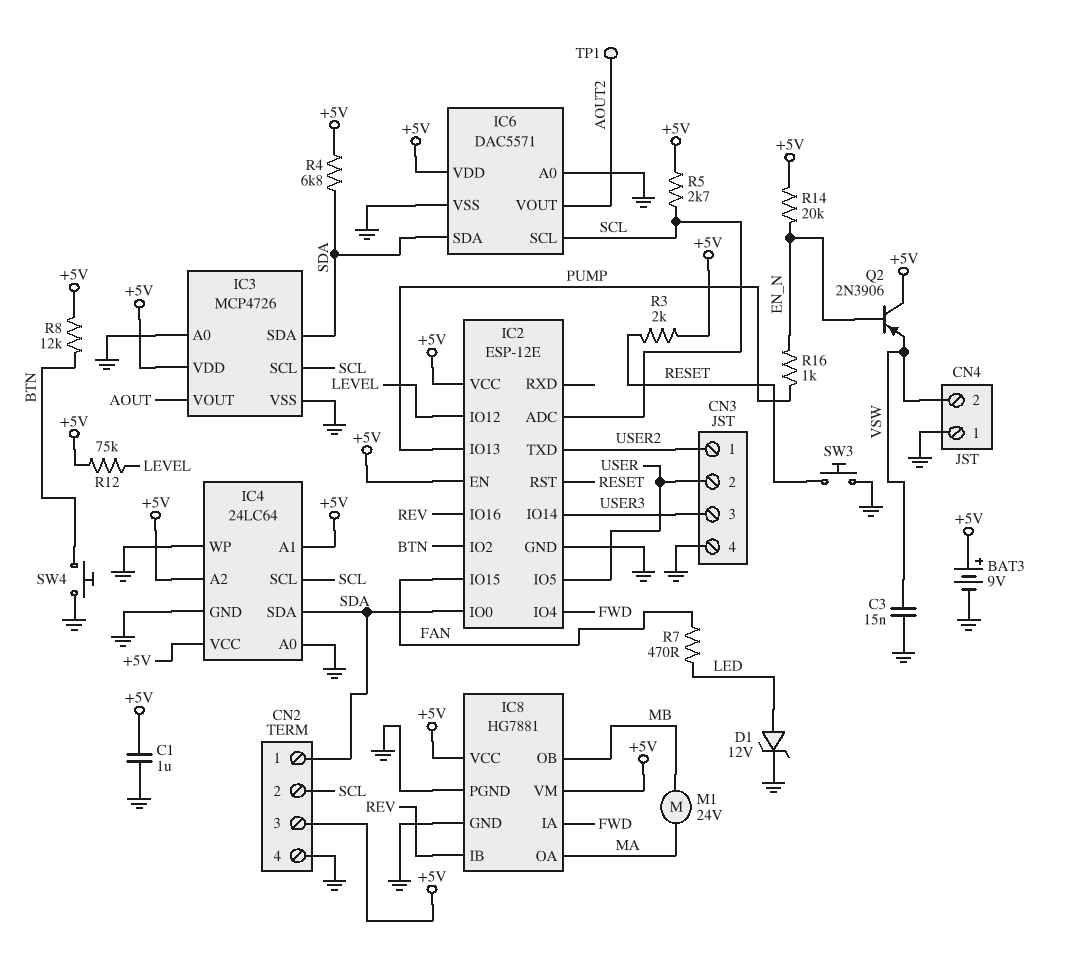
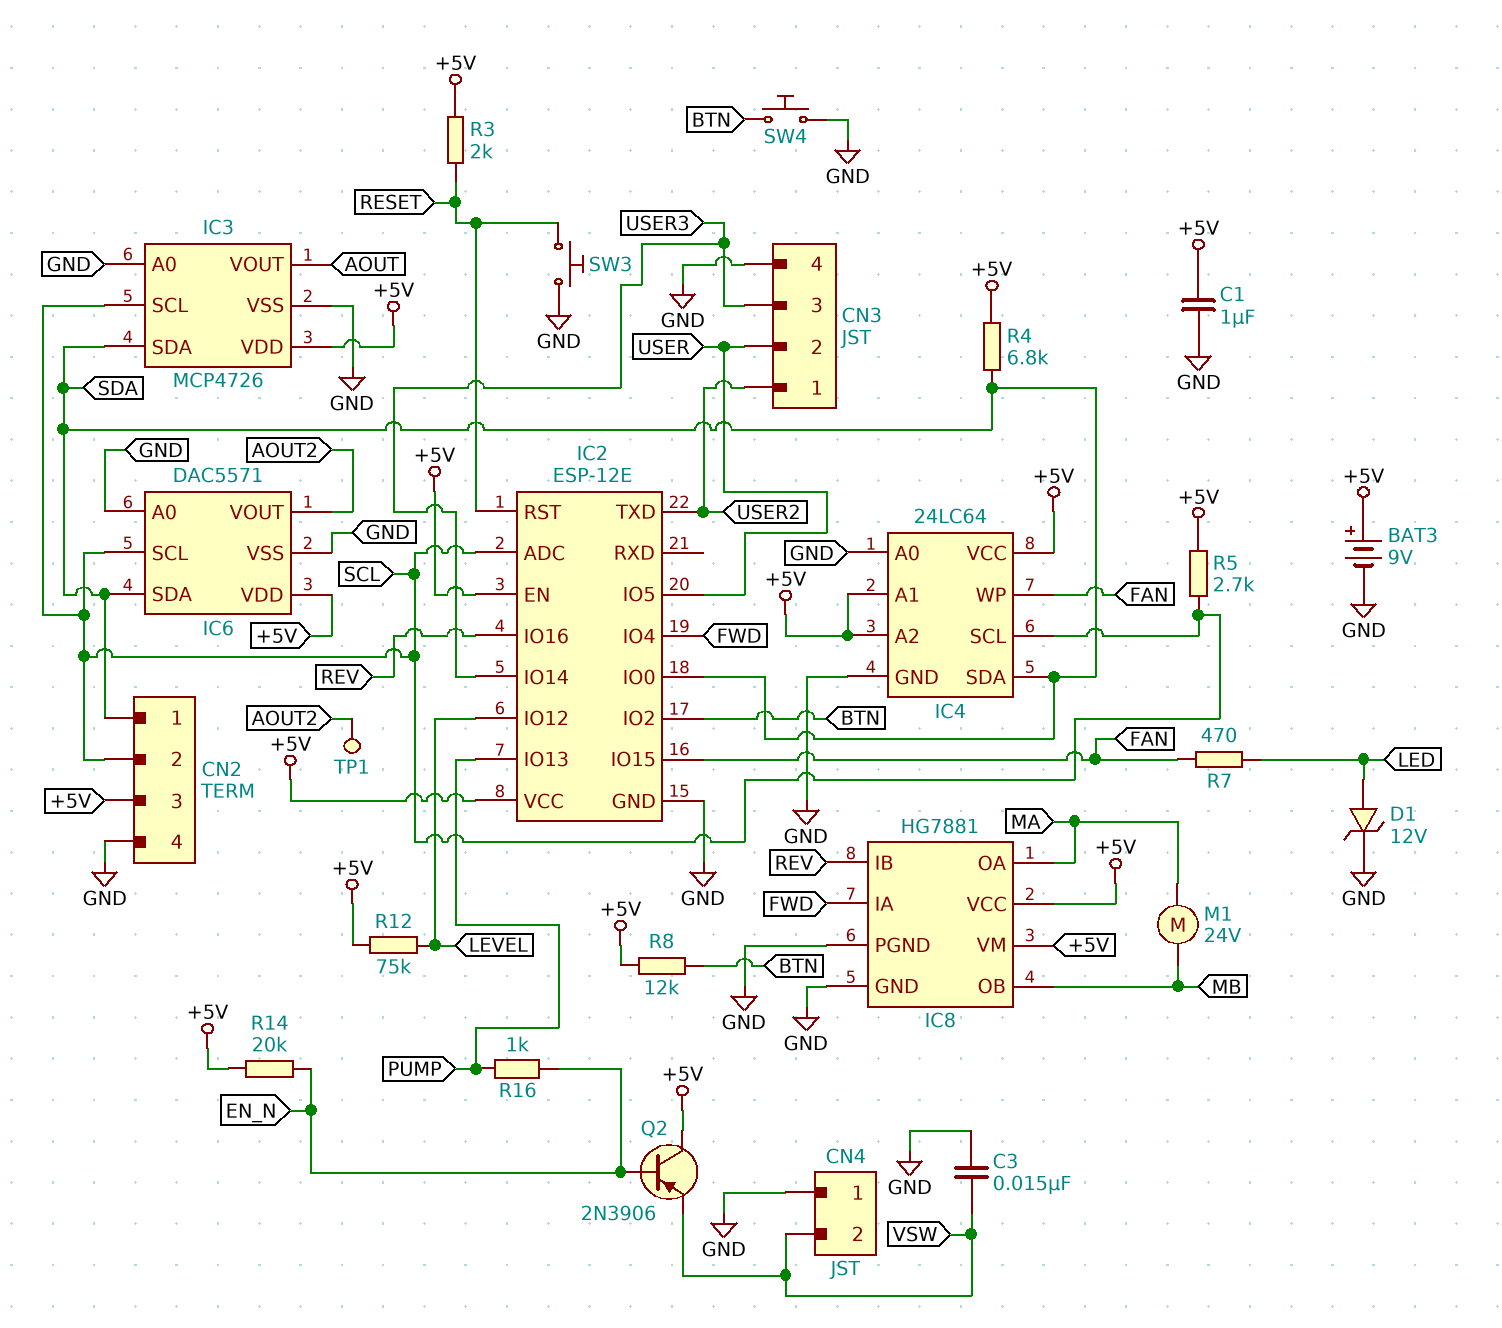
IC4 pin WP: GND -> FAN

